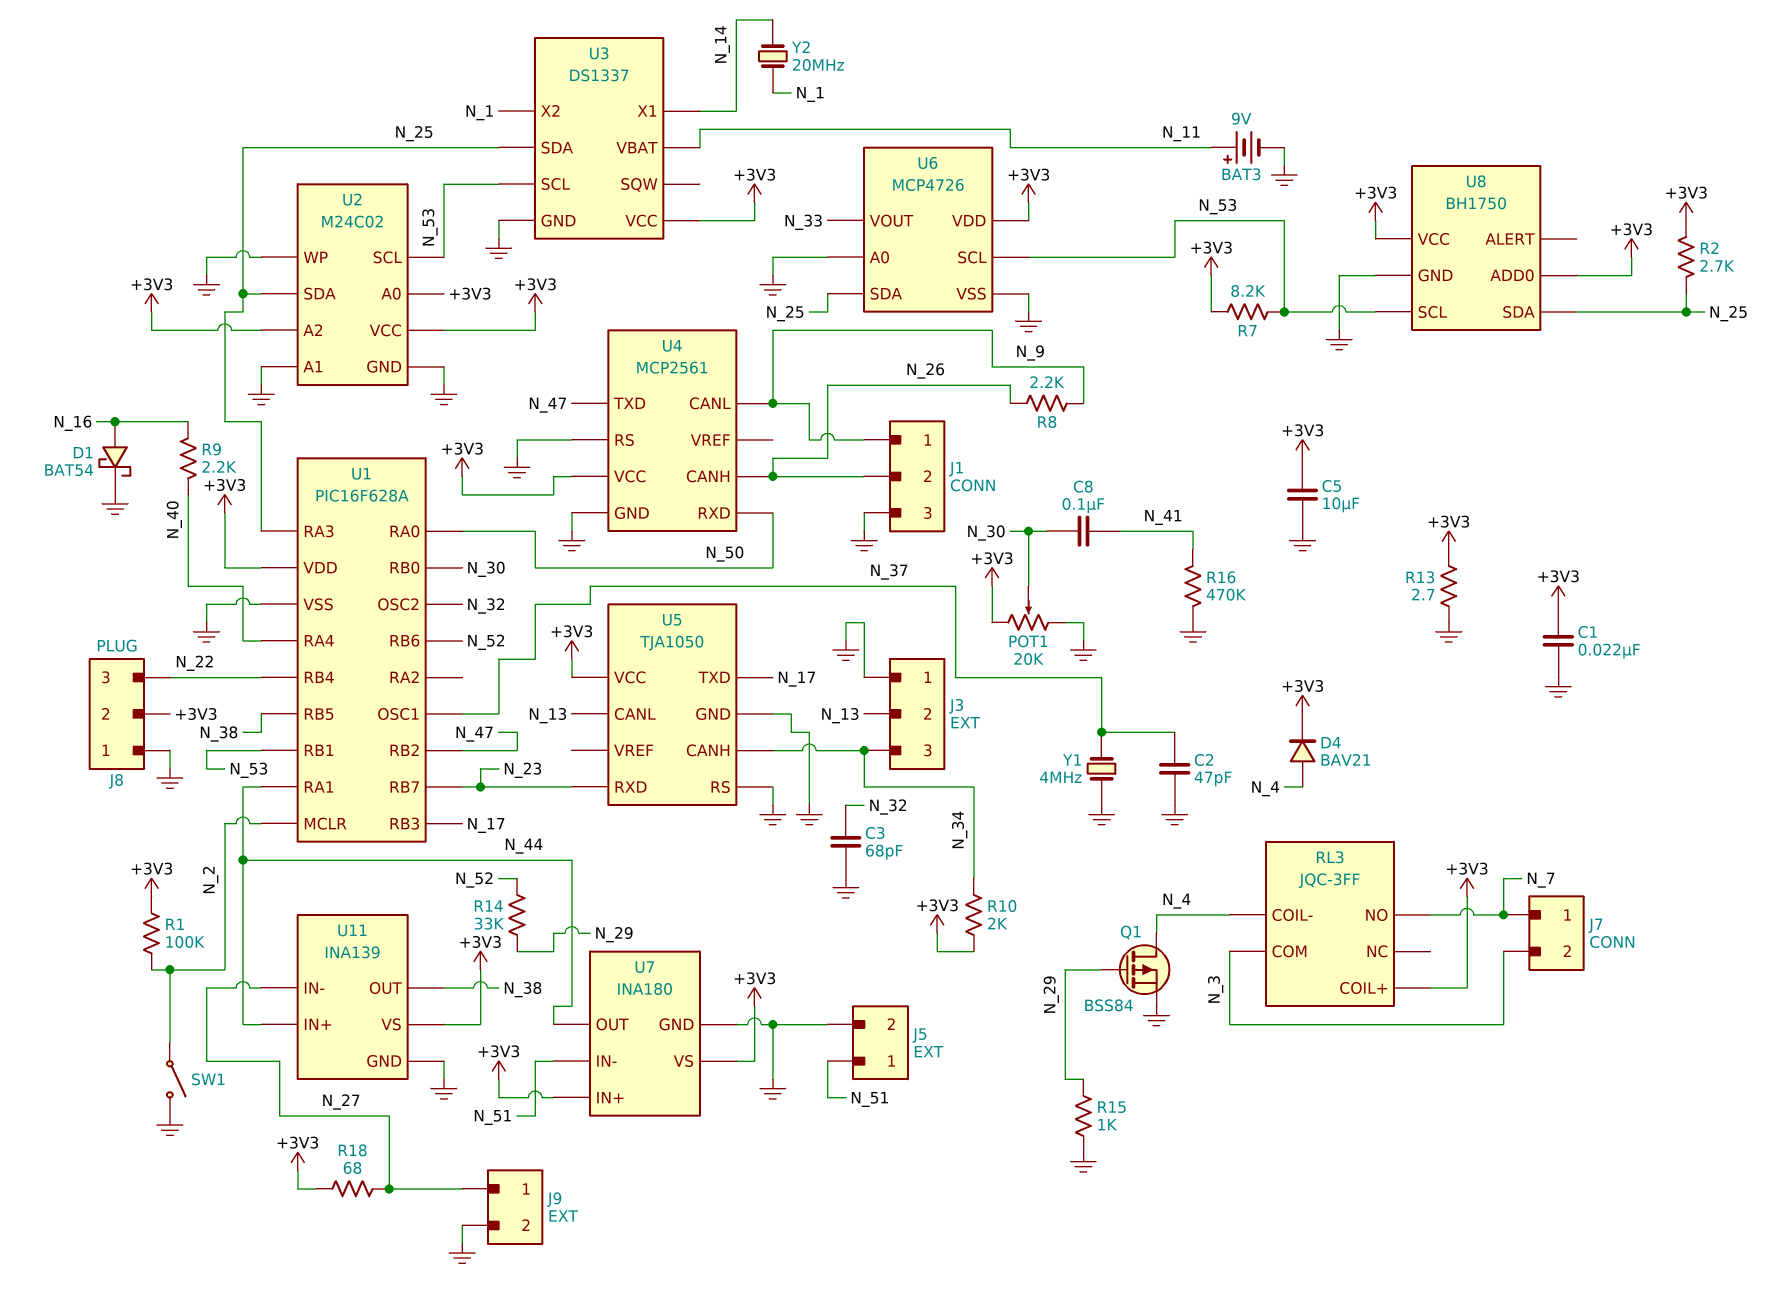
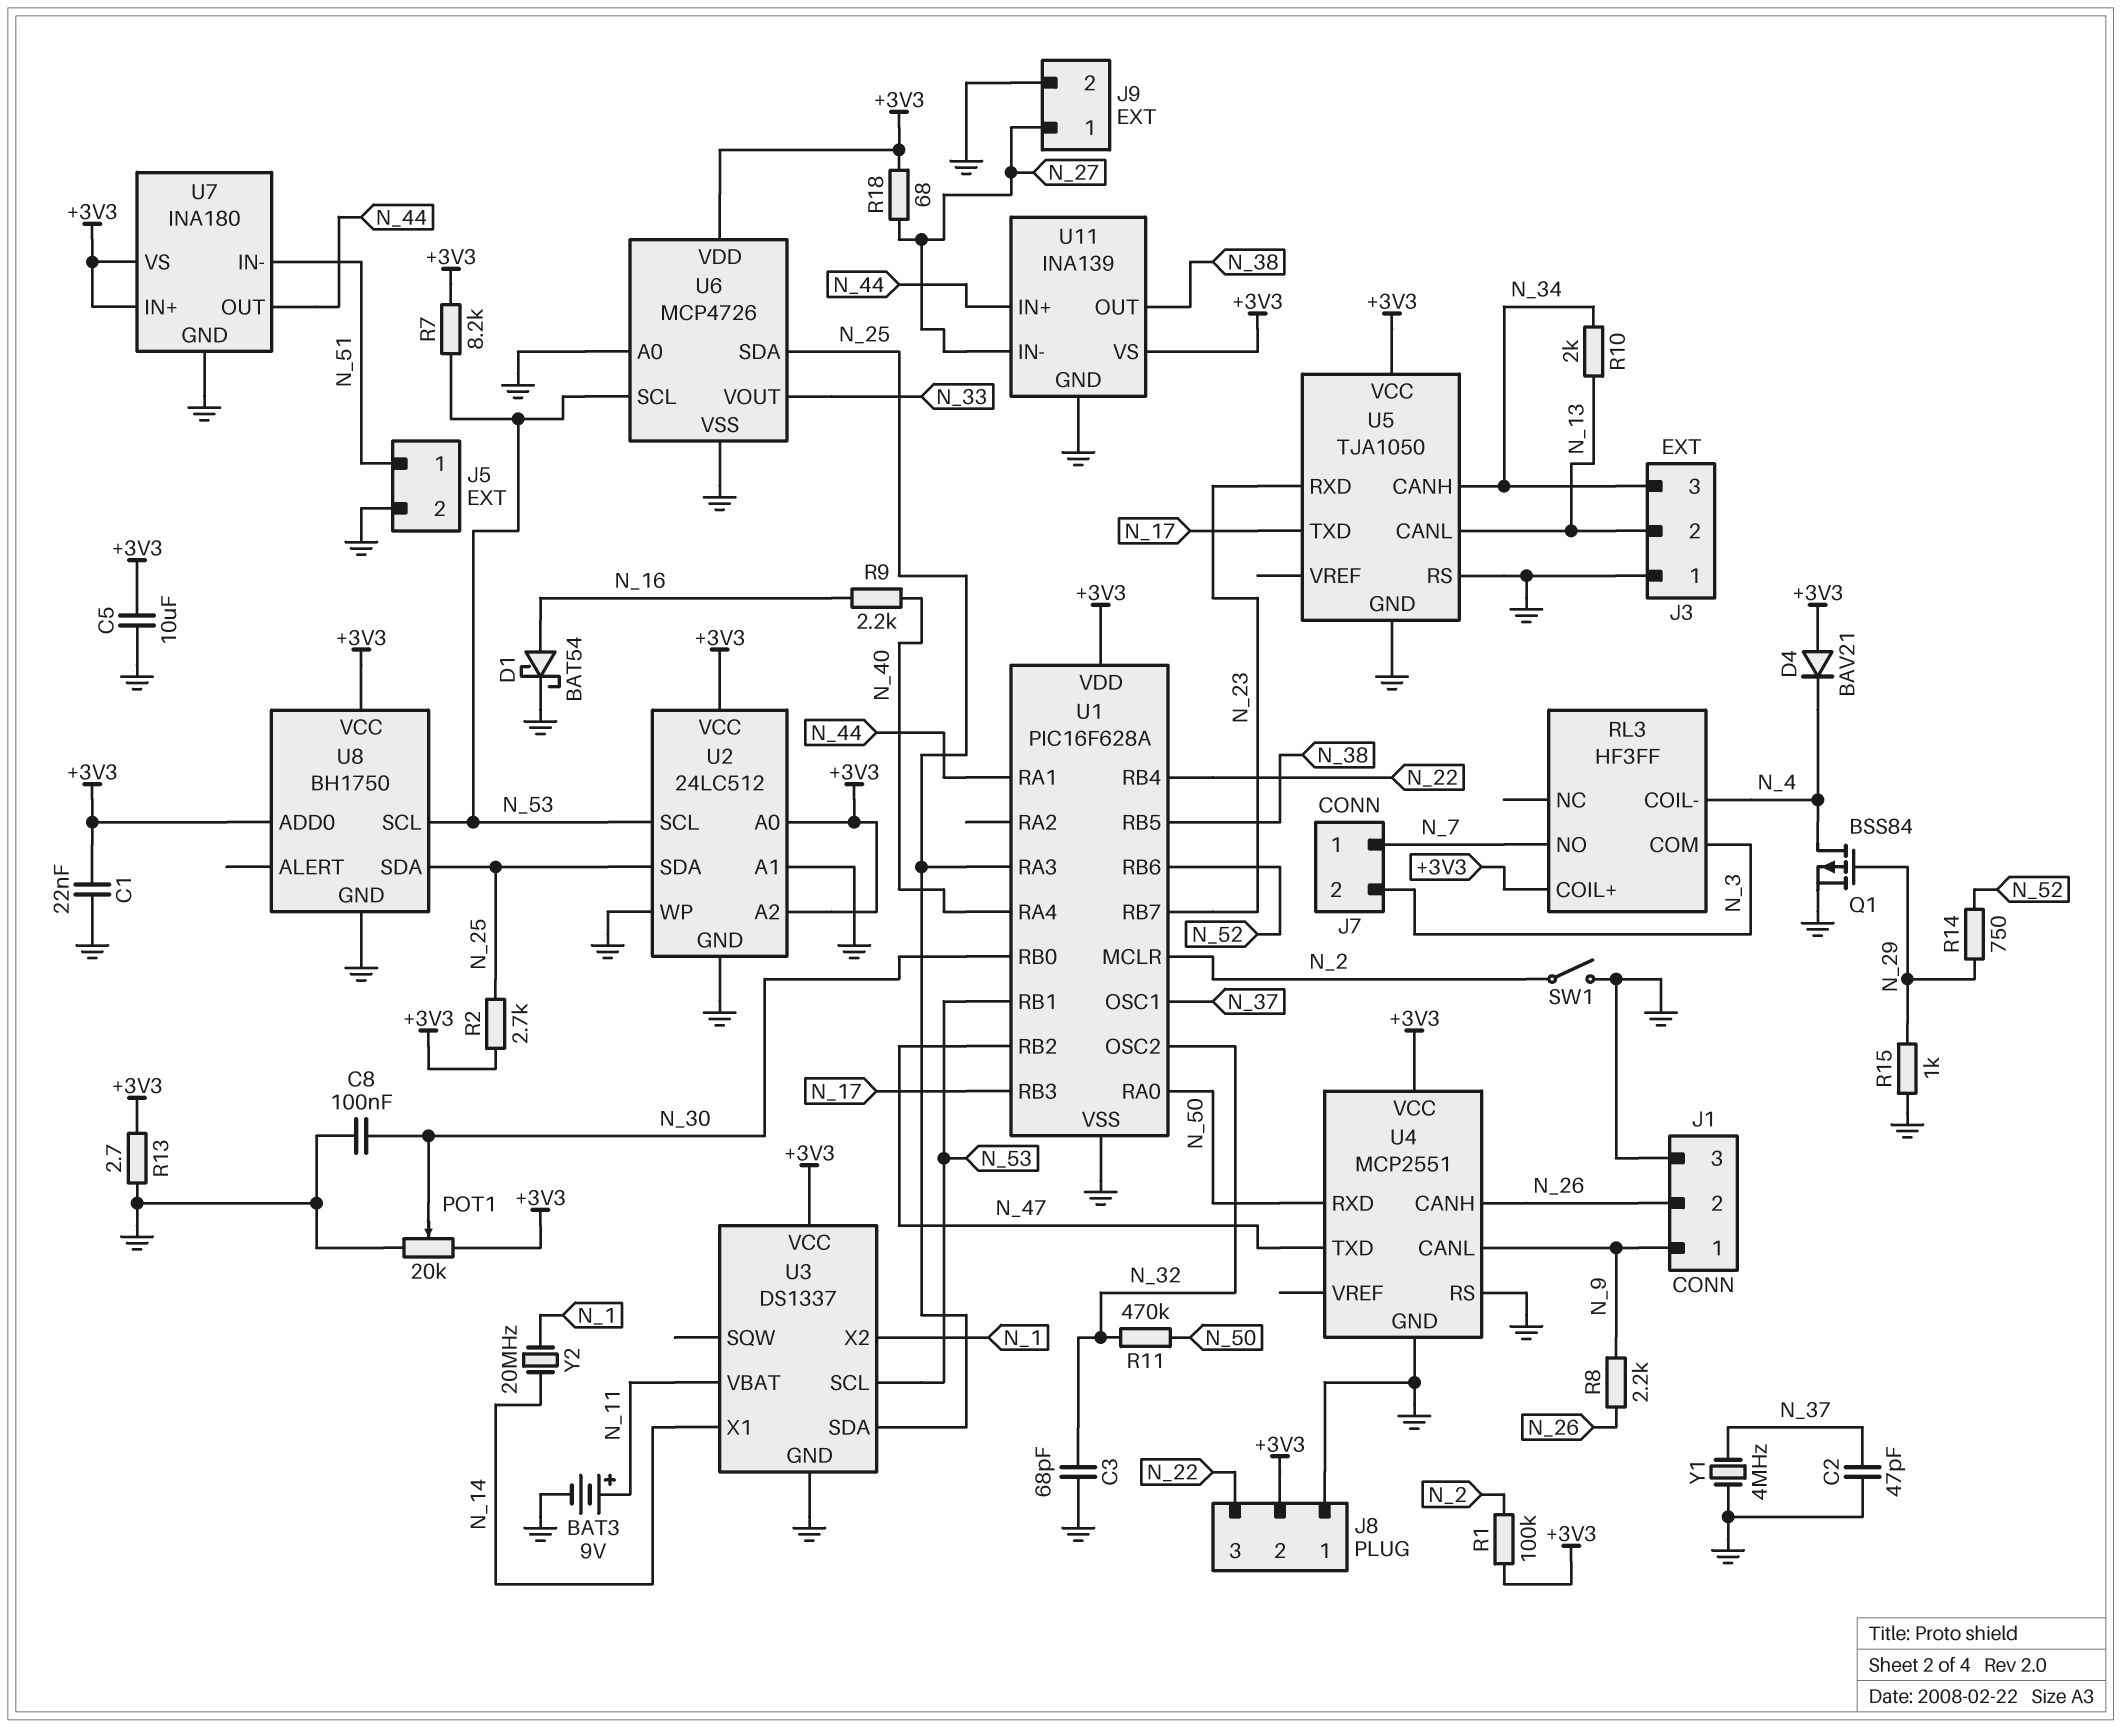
C8: 100nF (N_30, N_41) -> 100nF (GND, N_30)
D4: diode BAV21 (A N_4, K +3V3) -> diode BAV21 (A +3V3, K N_4)
R10: 2k (+3V3, N_34) -> 2k (N_13, N_34)
R11: none -> 470k (N_32, N_50)
R14: 33k (N_29, N_52) -> 750 (N_29, N_52)
R16: 470k (GND, N_41) -> none
RL3: JQC-3FF -> HF3FF
U2: M24C02 -> 24LC512
U4: MCP2561 -> MCP2551

